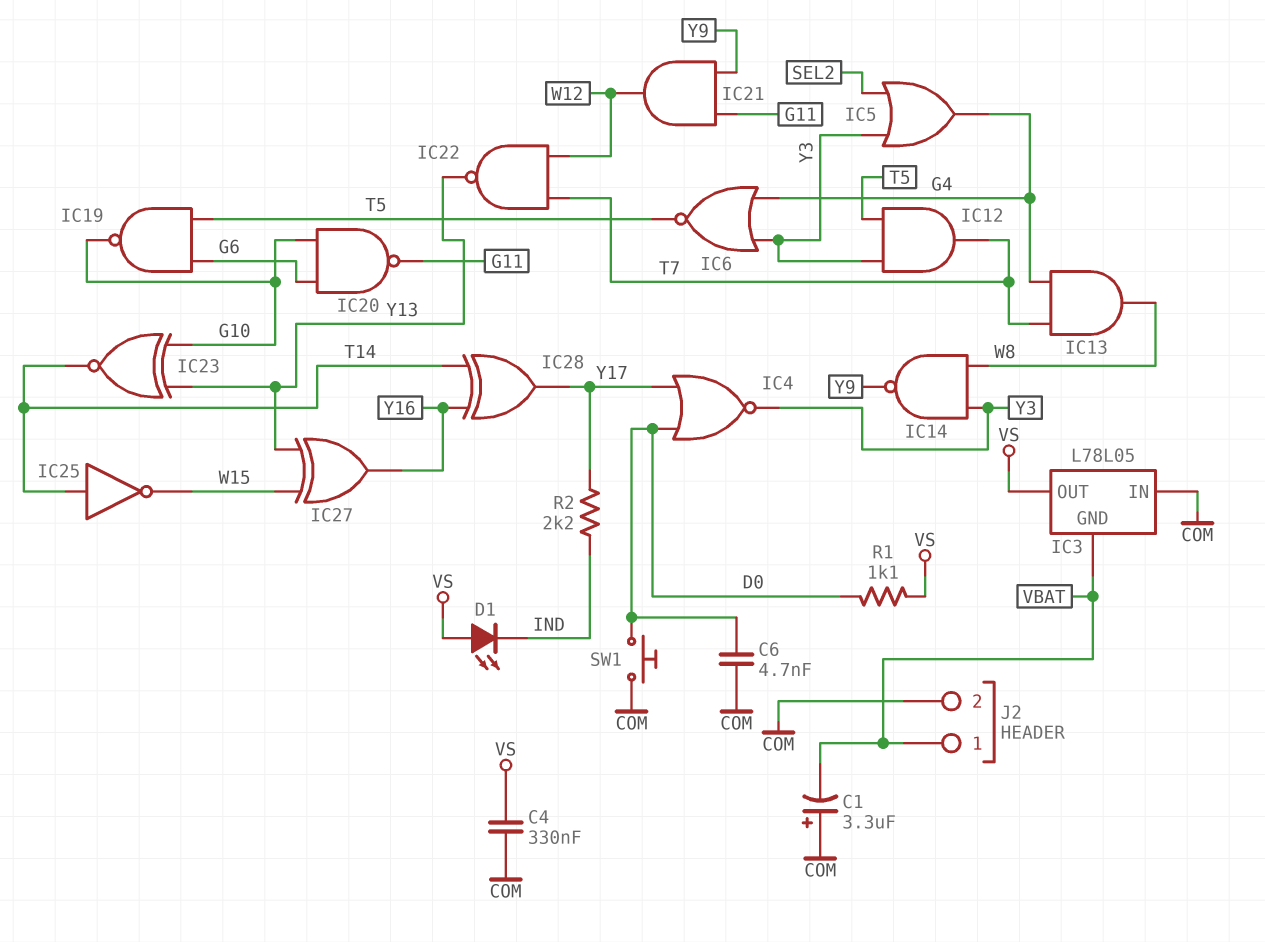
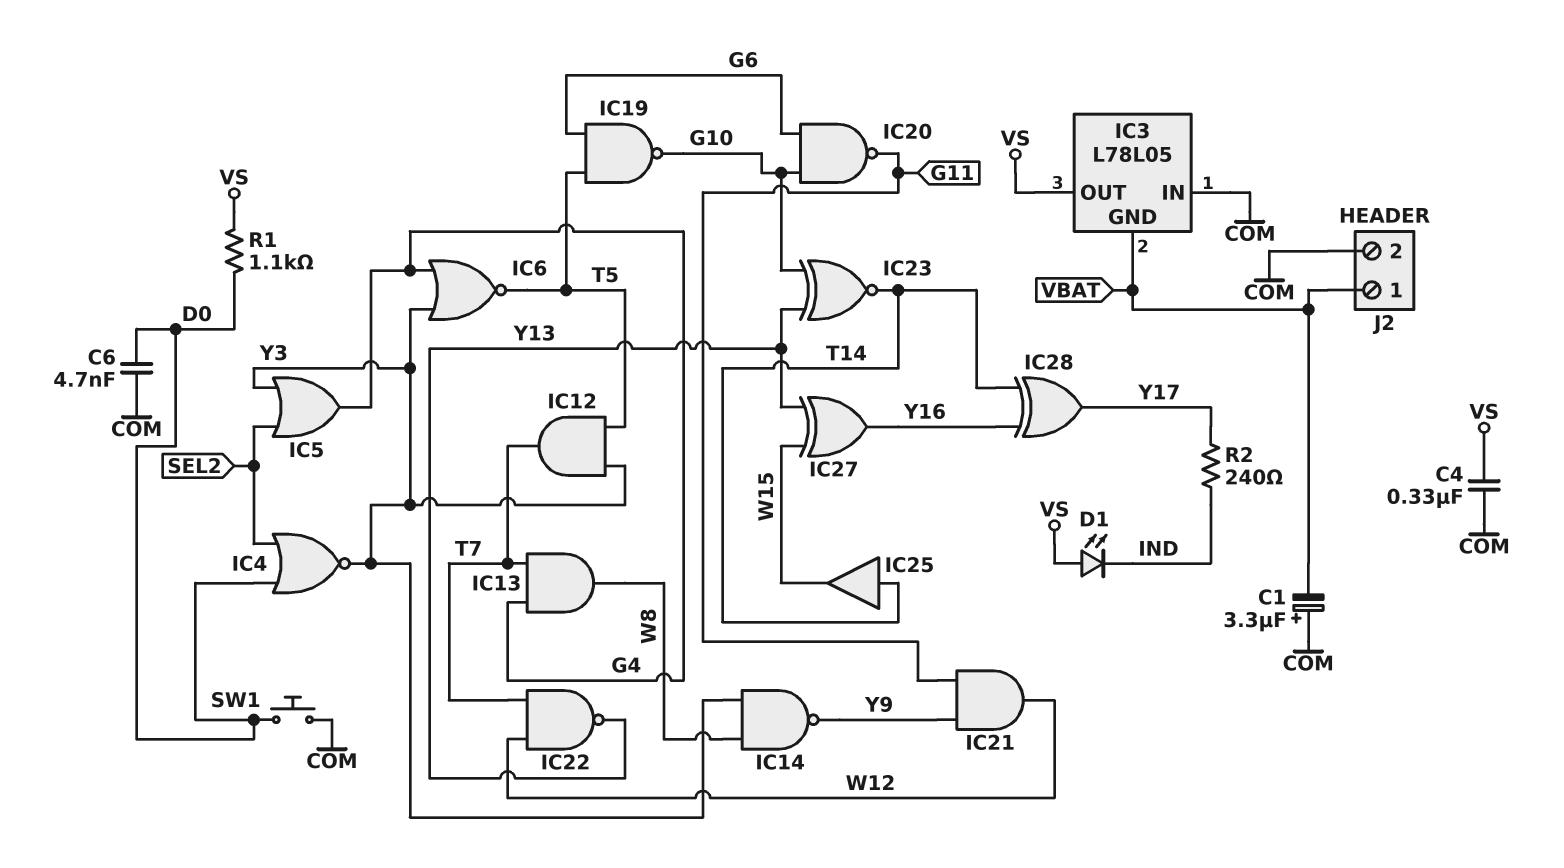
IC4: NOR (in D0, in Y17, out Y3) -> NOR (in D0, in SEL2, out Y3)
IC25: NOT (in T14, out W15) -> buffer (in T14, out W15)
R2: 2.2k (IND, Y17) -> 240 (IND, Y17)

